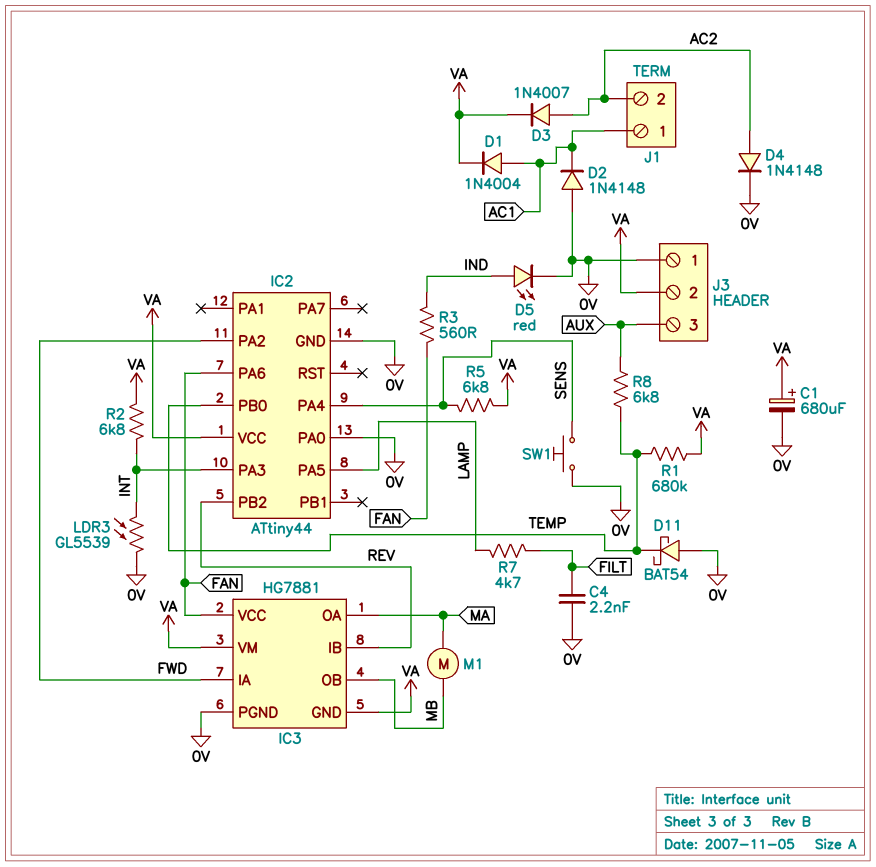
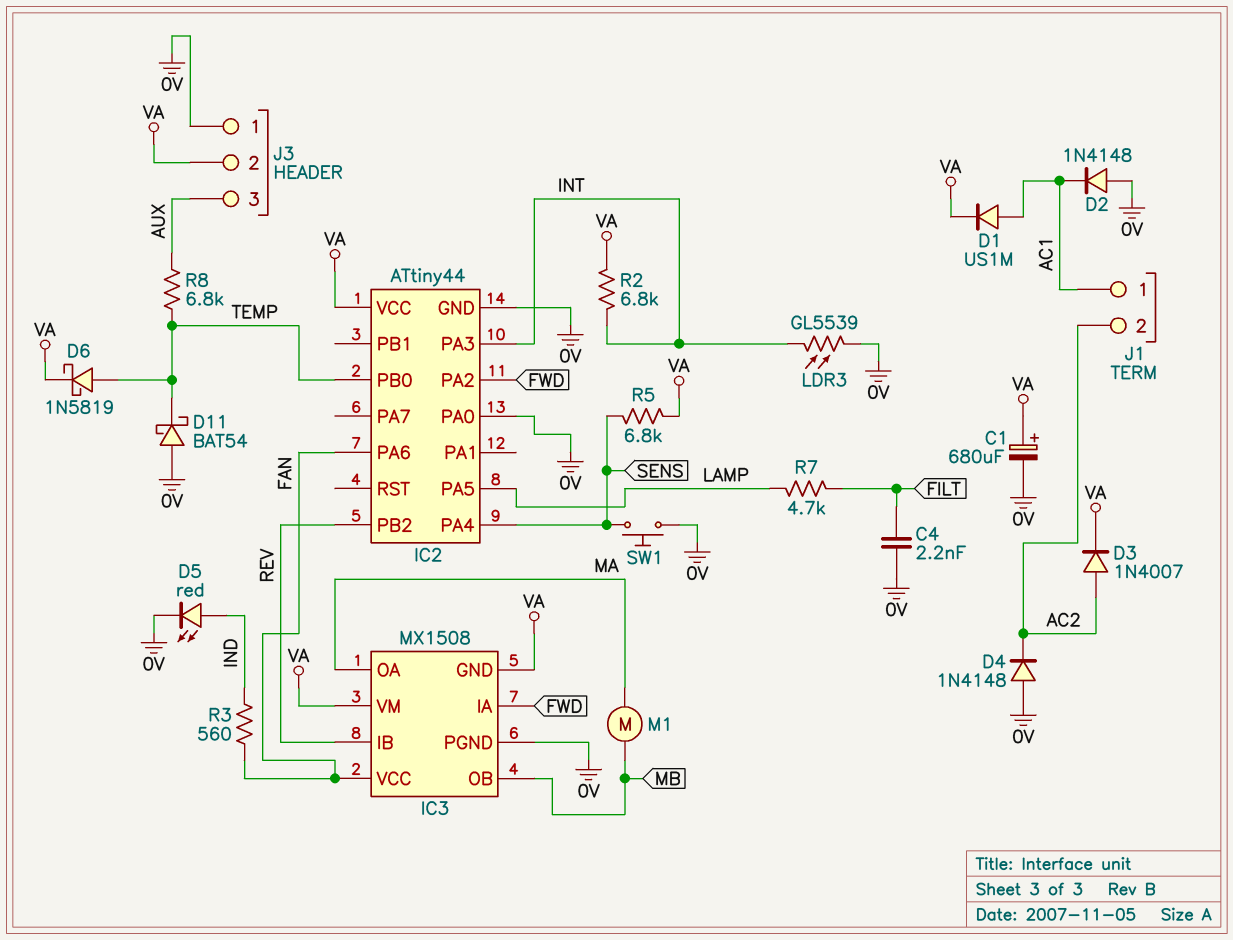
D1: diode 1N4004 (A AC1, K VA) -> diode US1M (A AC1, K VA)
D4: diode 1N4148 (A AC2, K 0V) -> diode 1N4148 (A 0V, K AC2)
D6: none -> schottky 1N5819 (A TEMP, K VA)
IC3: HG7881 -> MX1508
R1: 680k (TEMP, VA) -> none

